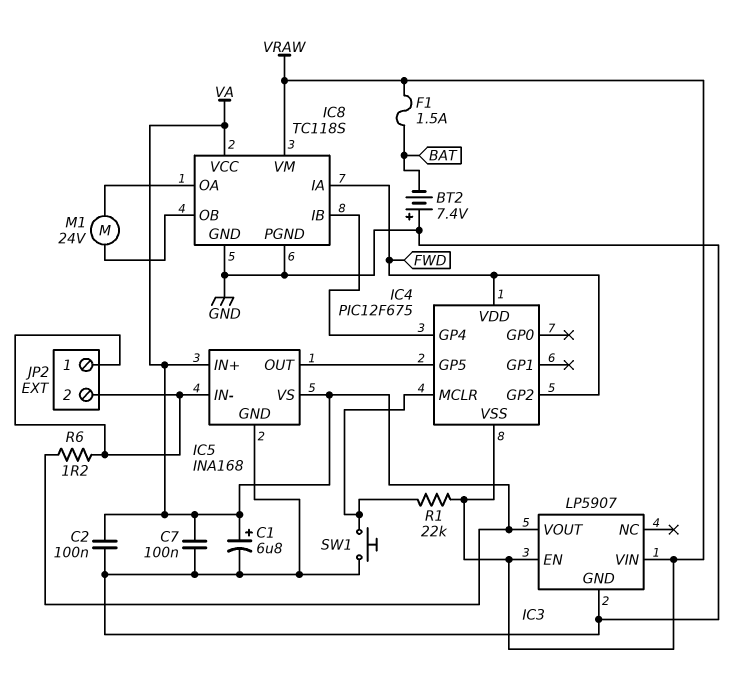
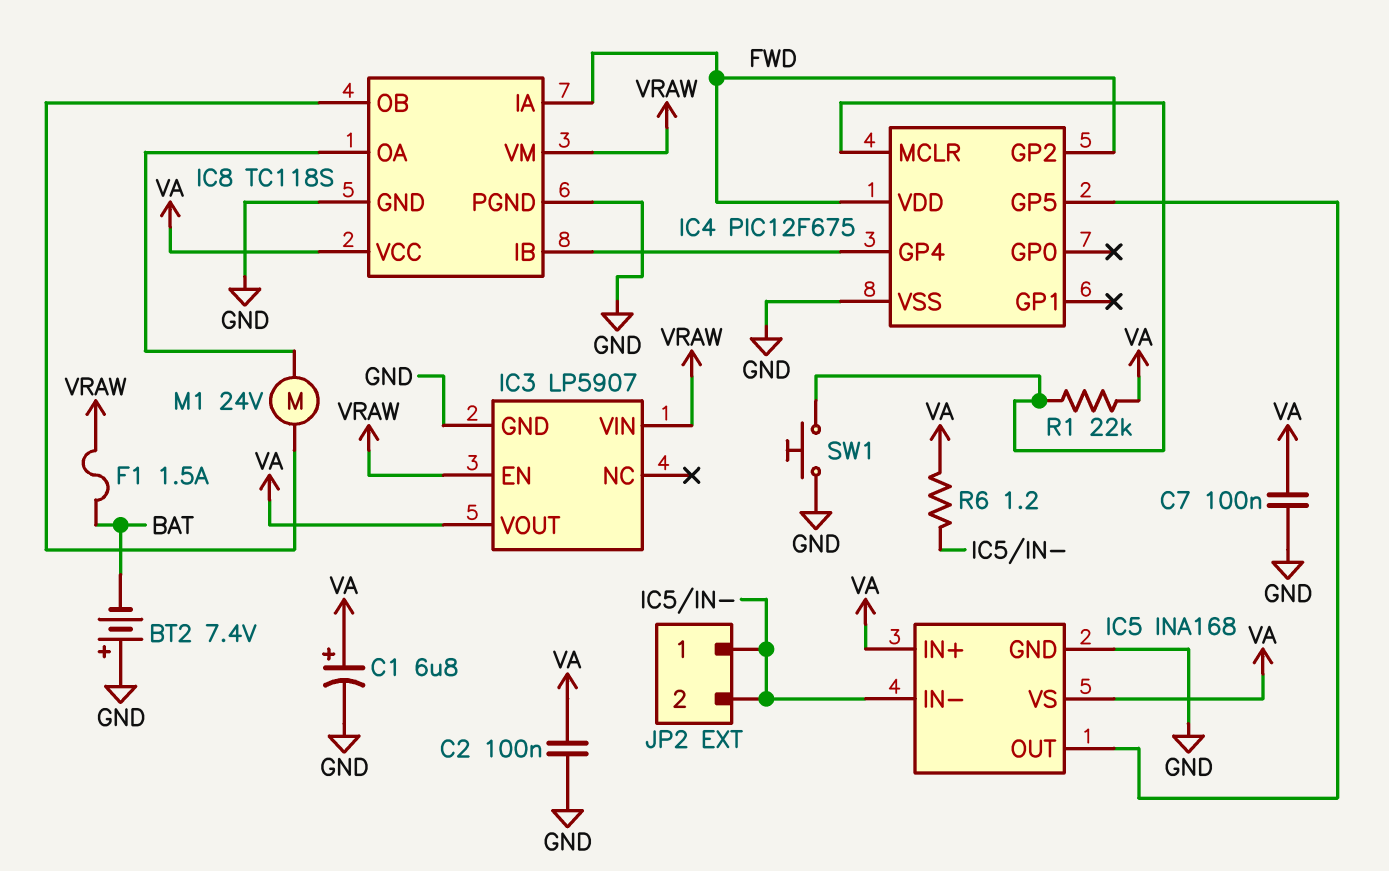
IC4 pin VSS: VRAW -> GND
R1: 22k (IC4/MCLR, VRAW) -> 22k (IC4/MCLR, VA)

